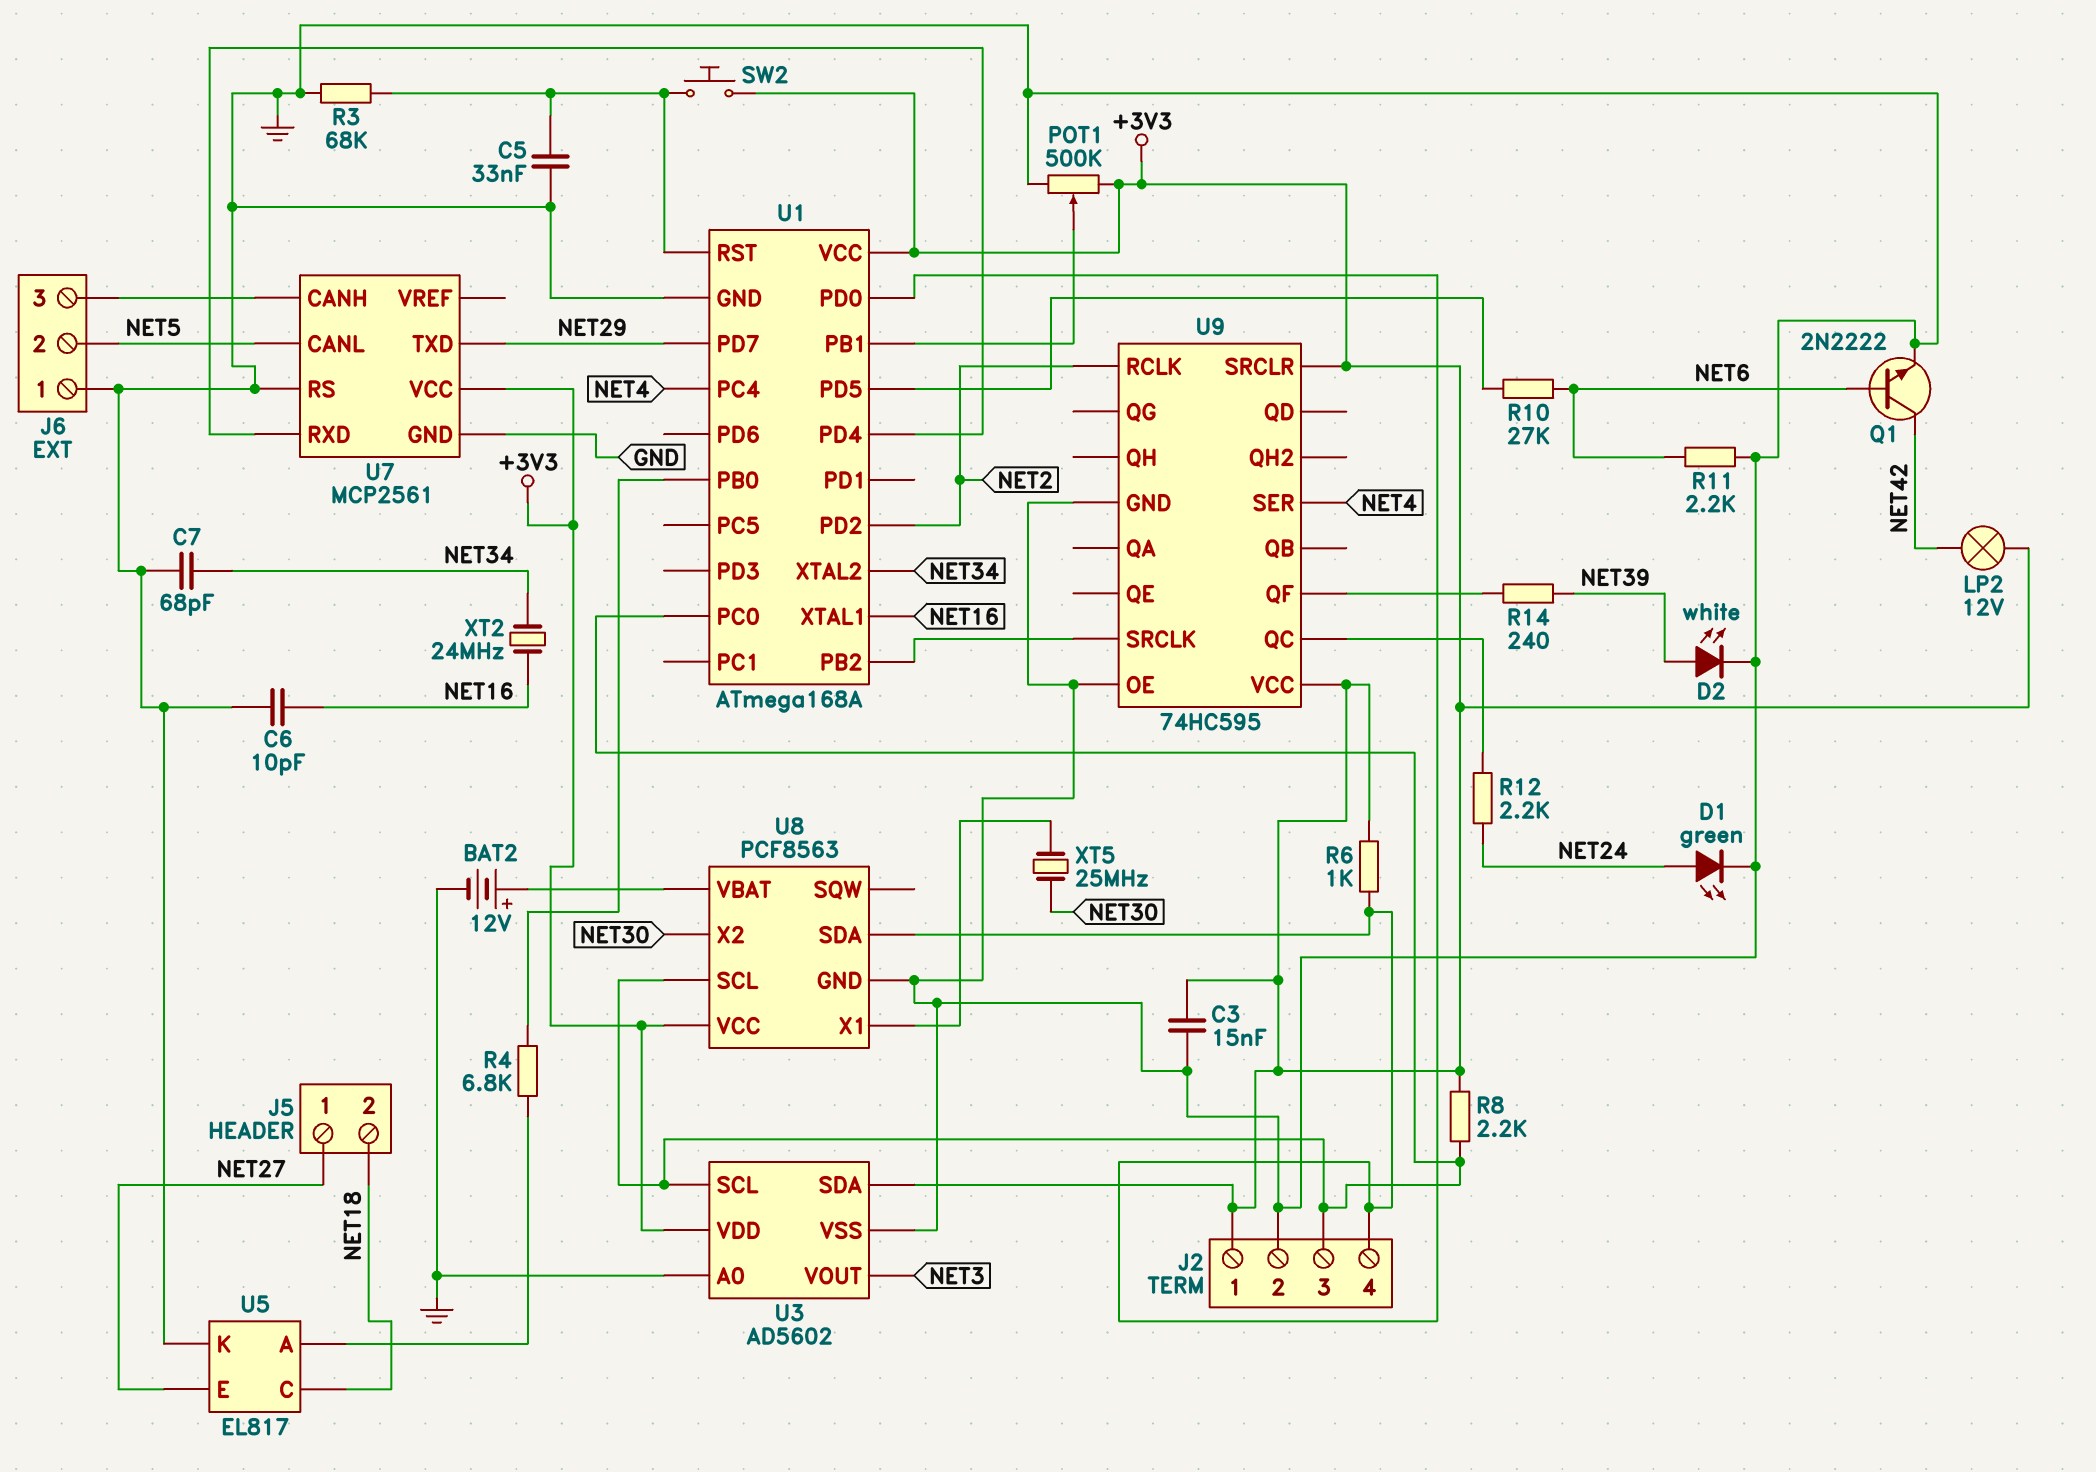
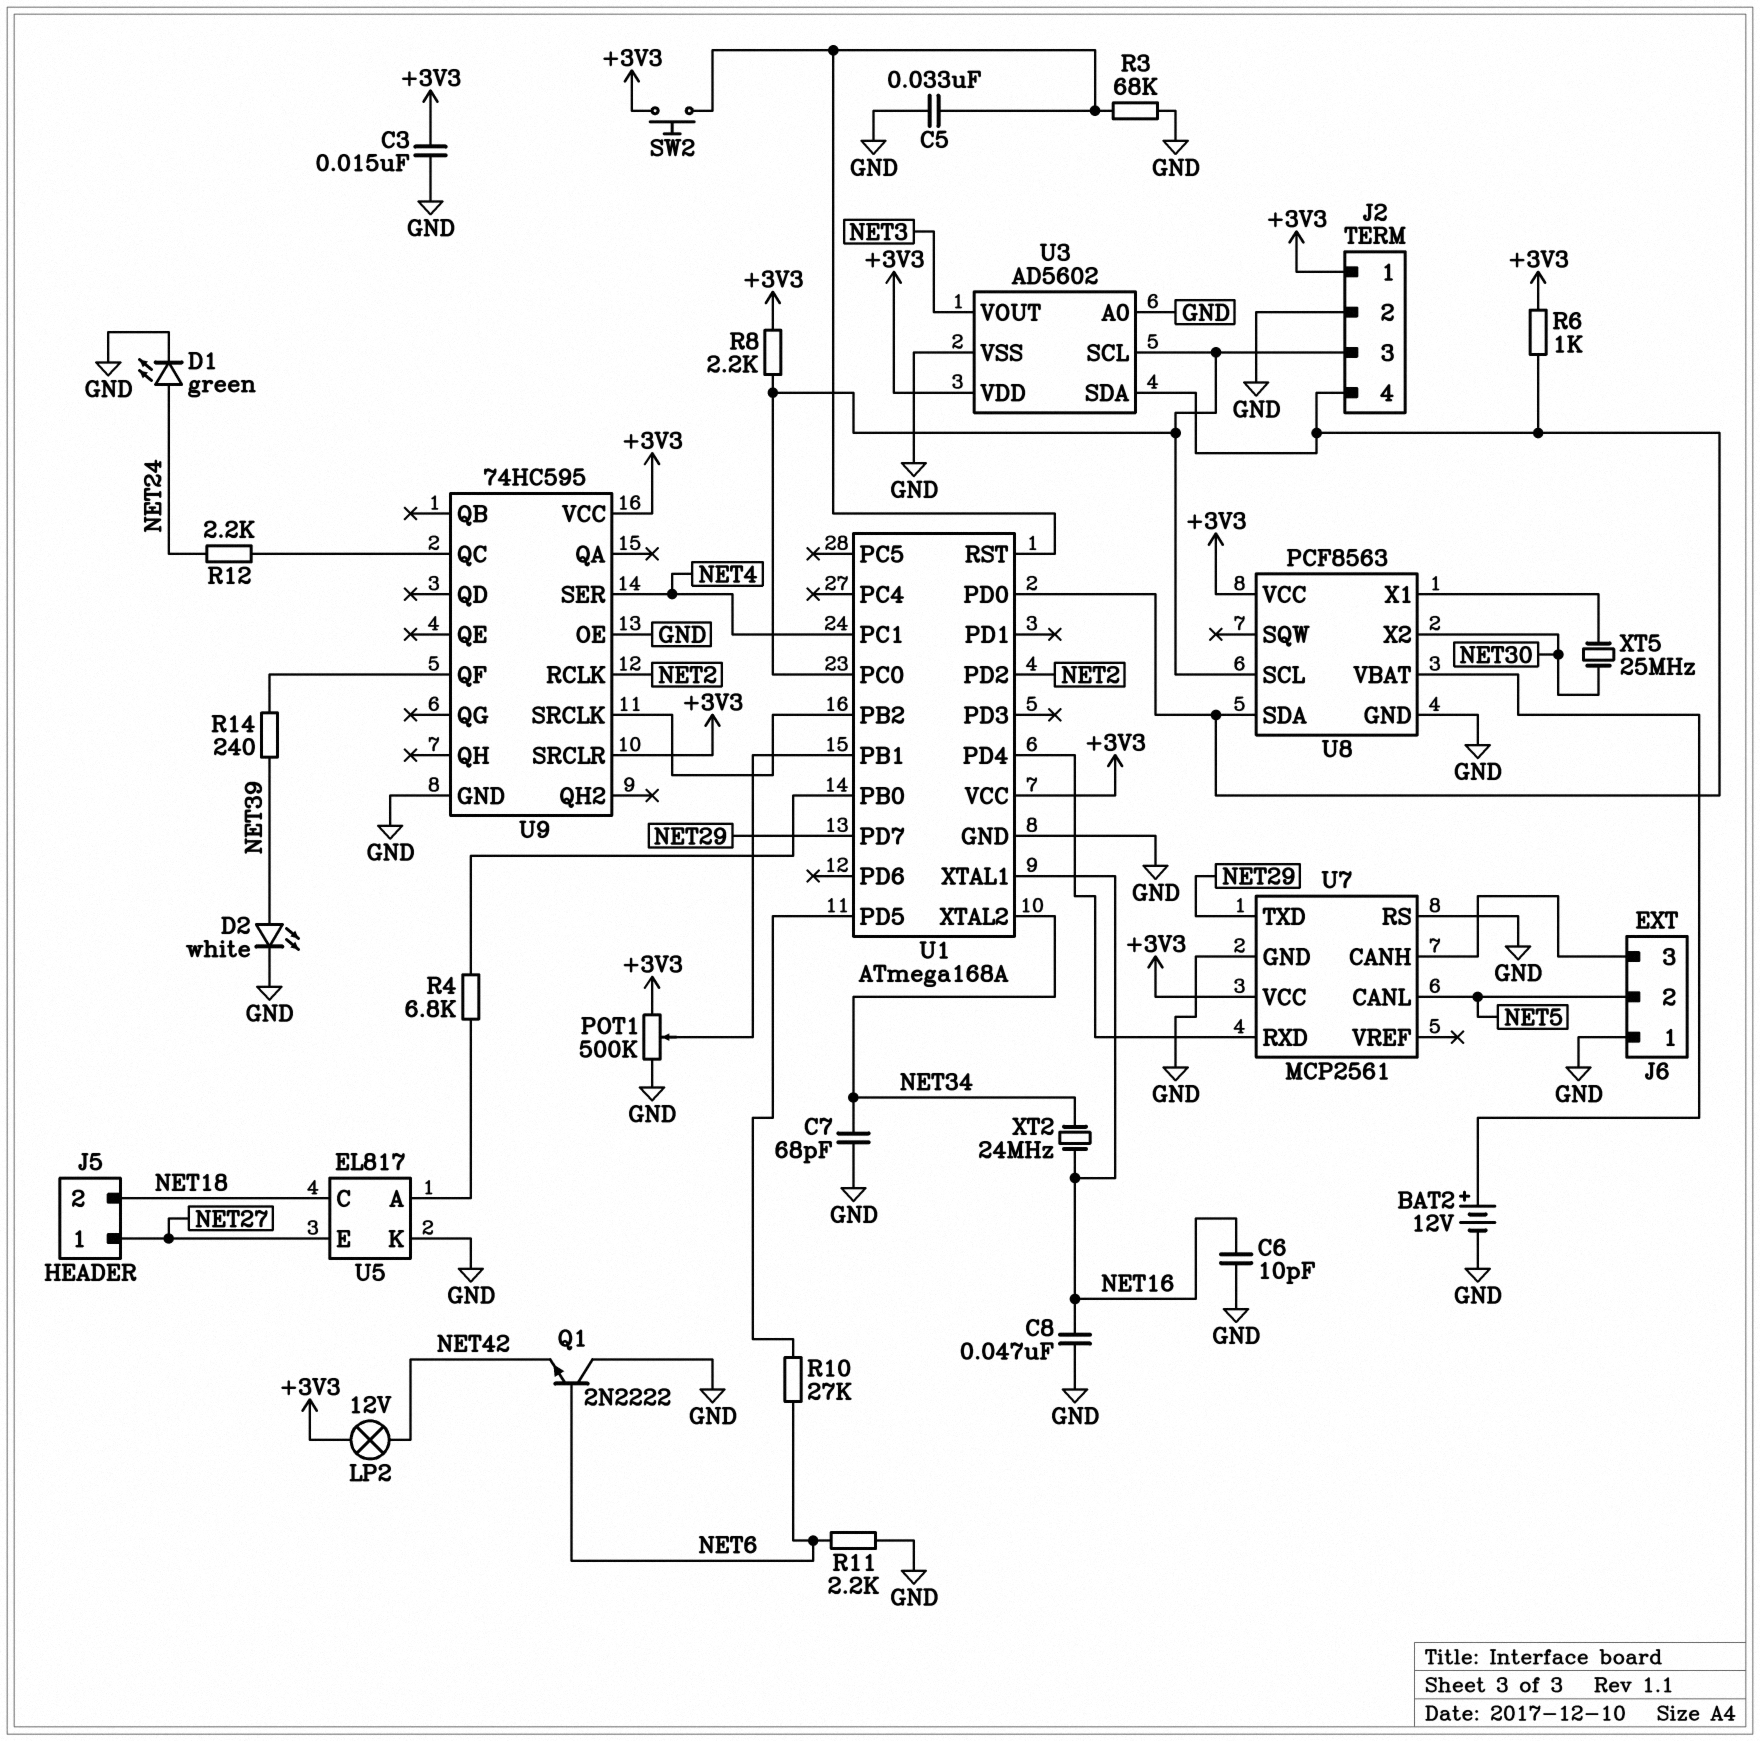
C8: none -> 47nF (GND, NET16)
Q1: NPN 2N2222 (B NET6, C NET42, E GND) -> NPN 2N2222 (B NET6, C GND, E NET42)
U1 pin PC1: none -> NET4
U1 pin PC4: NET4 -> none
U3 pin SDA: +3V3 -> J2/4

